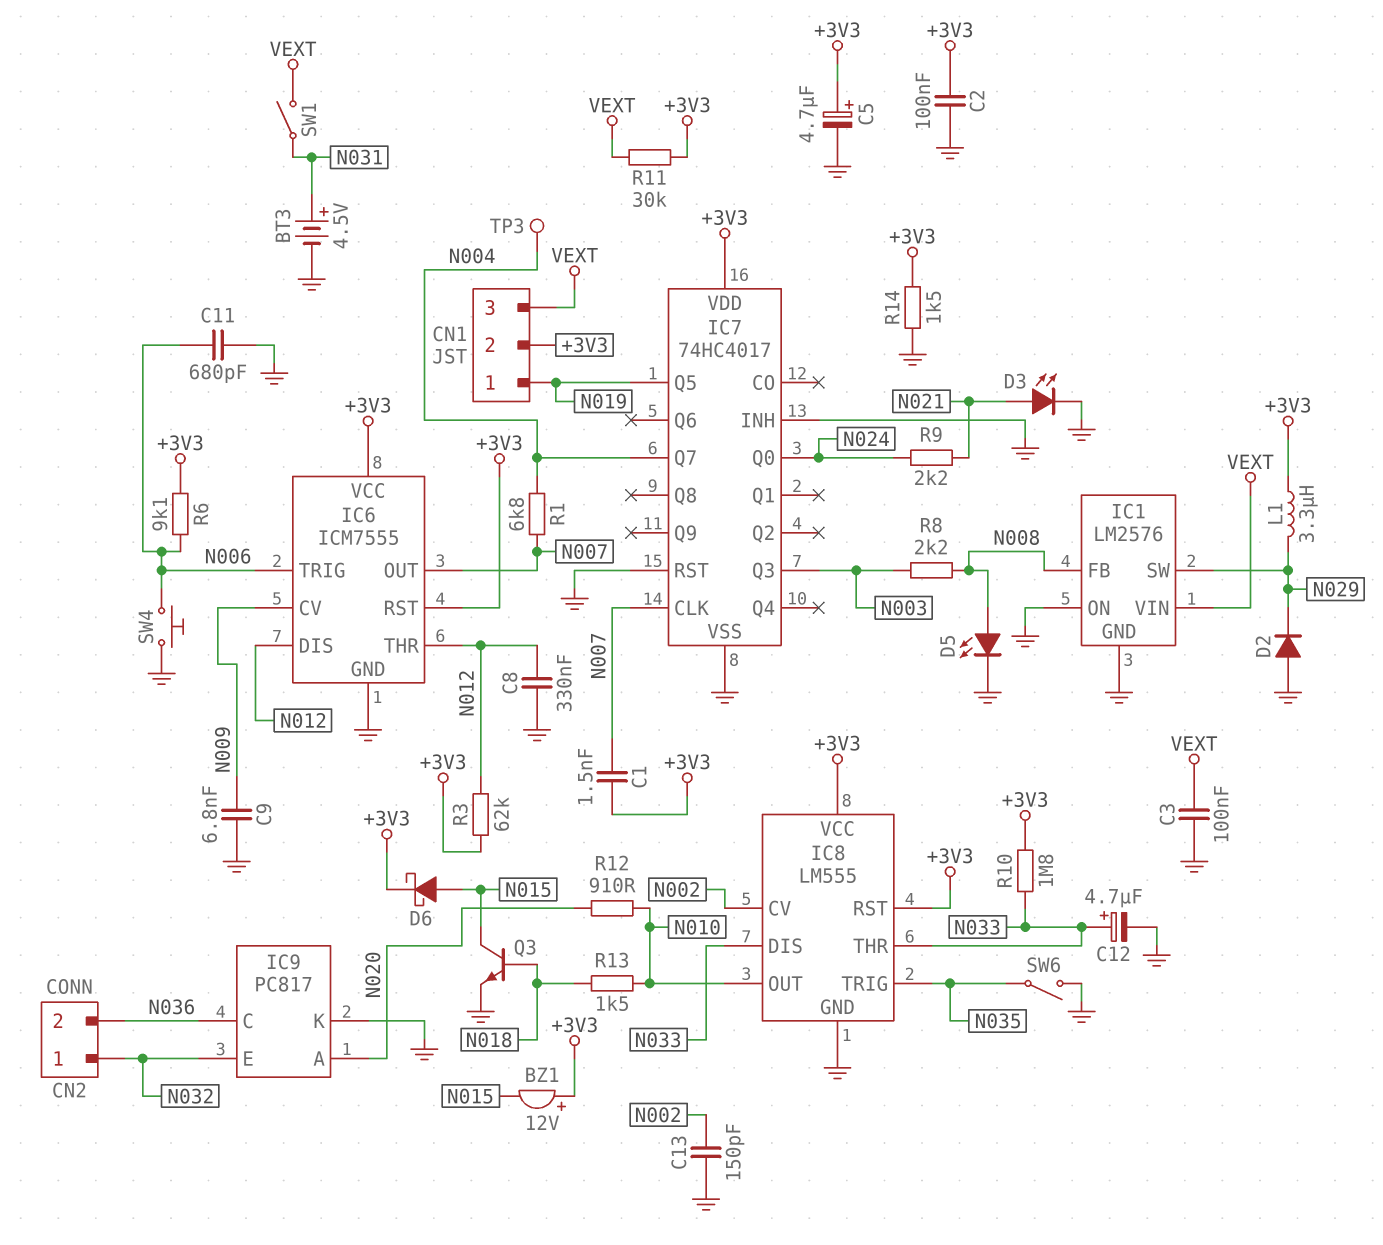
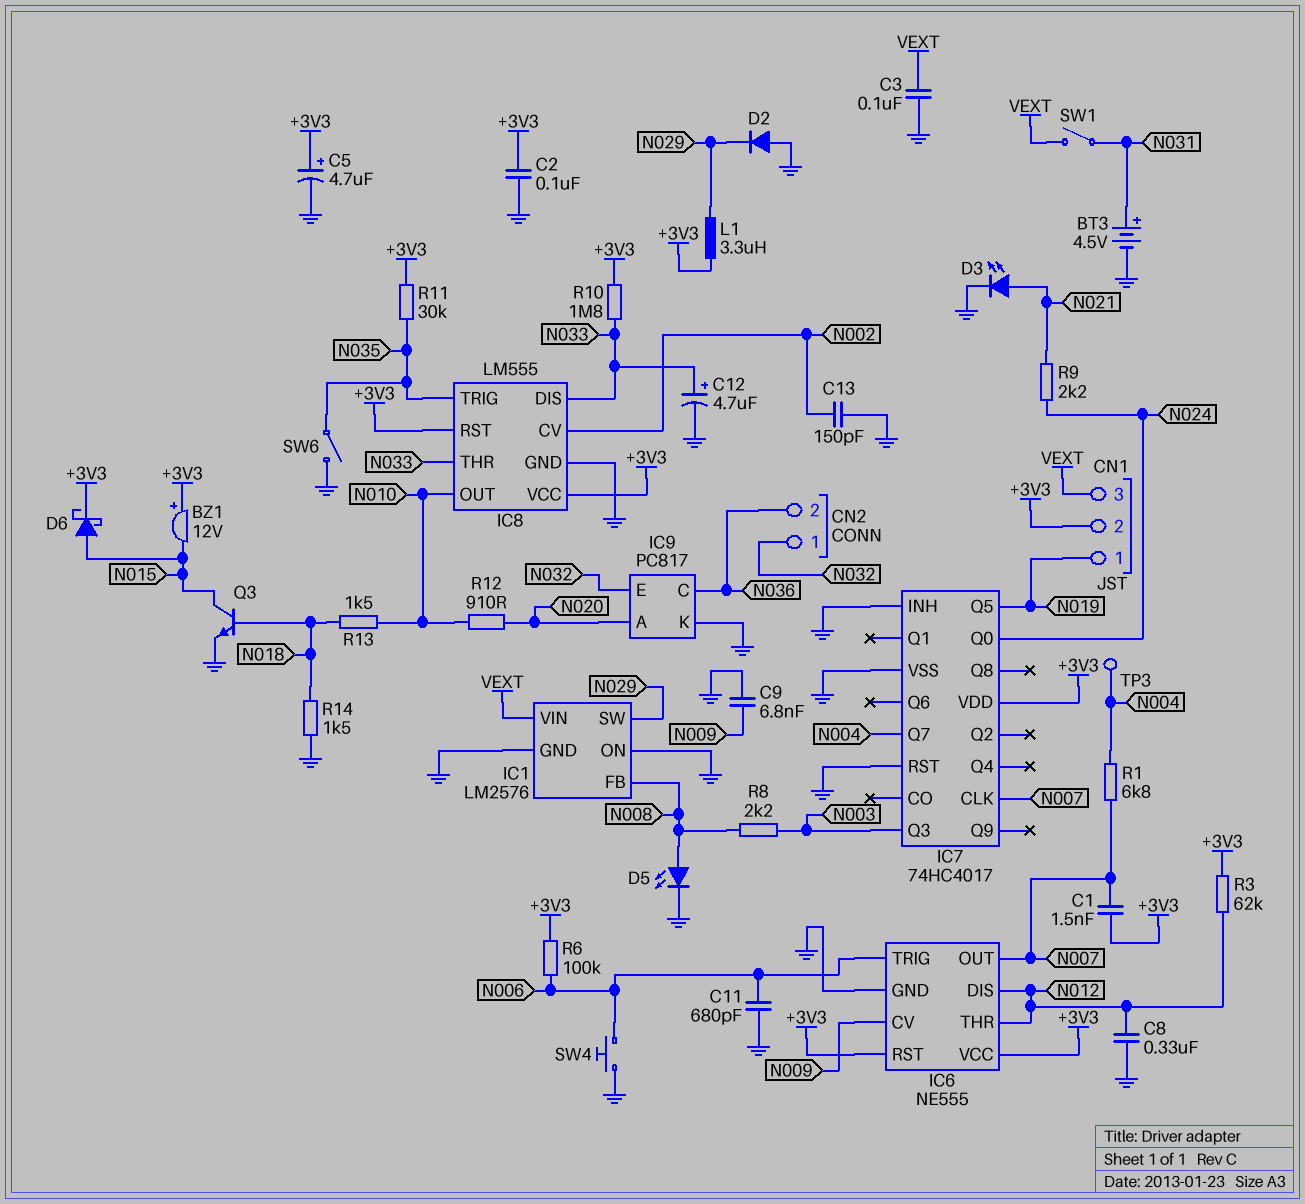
IC6: ICM7555 -> NE555
R6: 9.1k (+3V3, N006) -> 100k (+3V3, N006)
R11: 30k (+3V3, VEXT) -> 30k (+3V3, N035)
R14: 1.5k (+3V3, GND) -> 1.5k (GND, N018)

